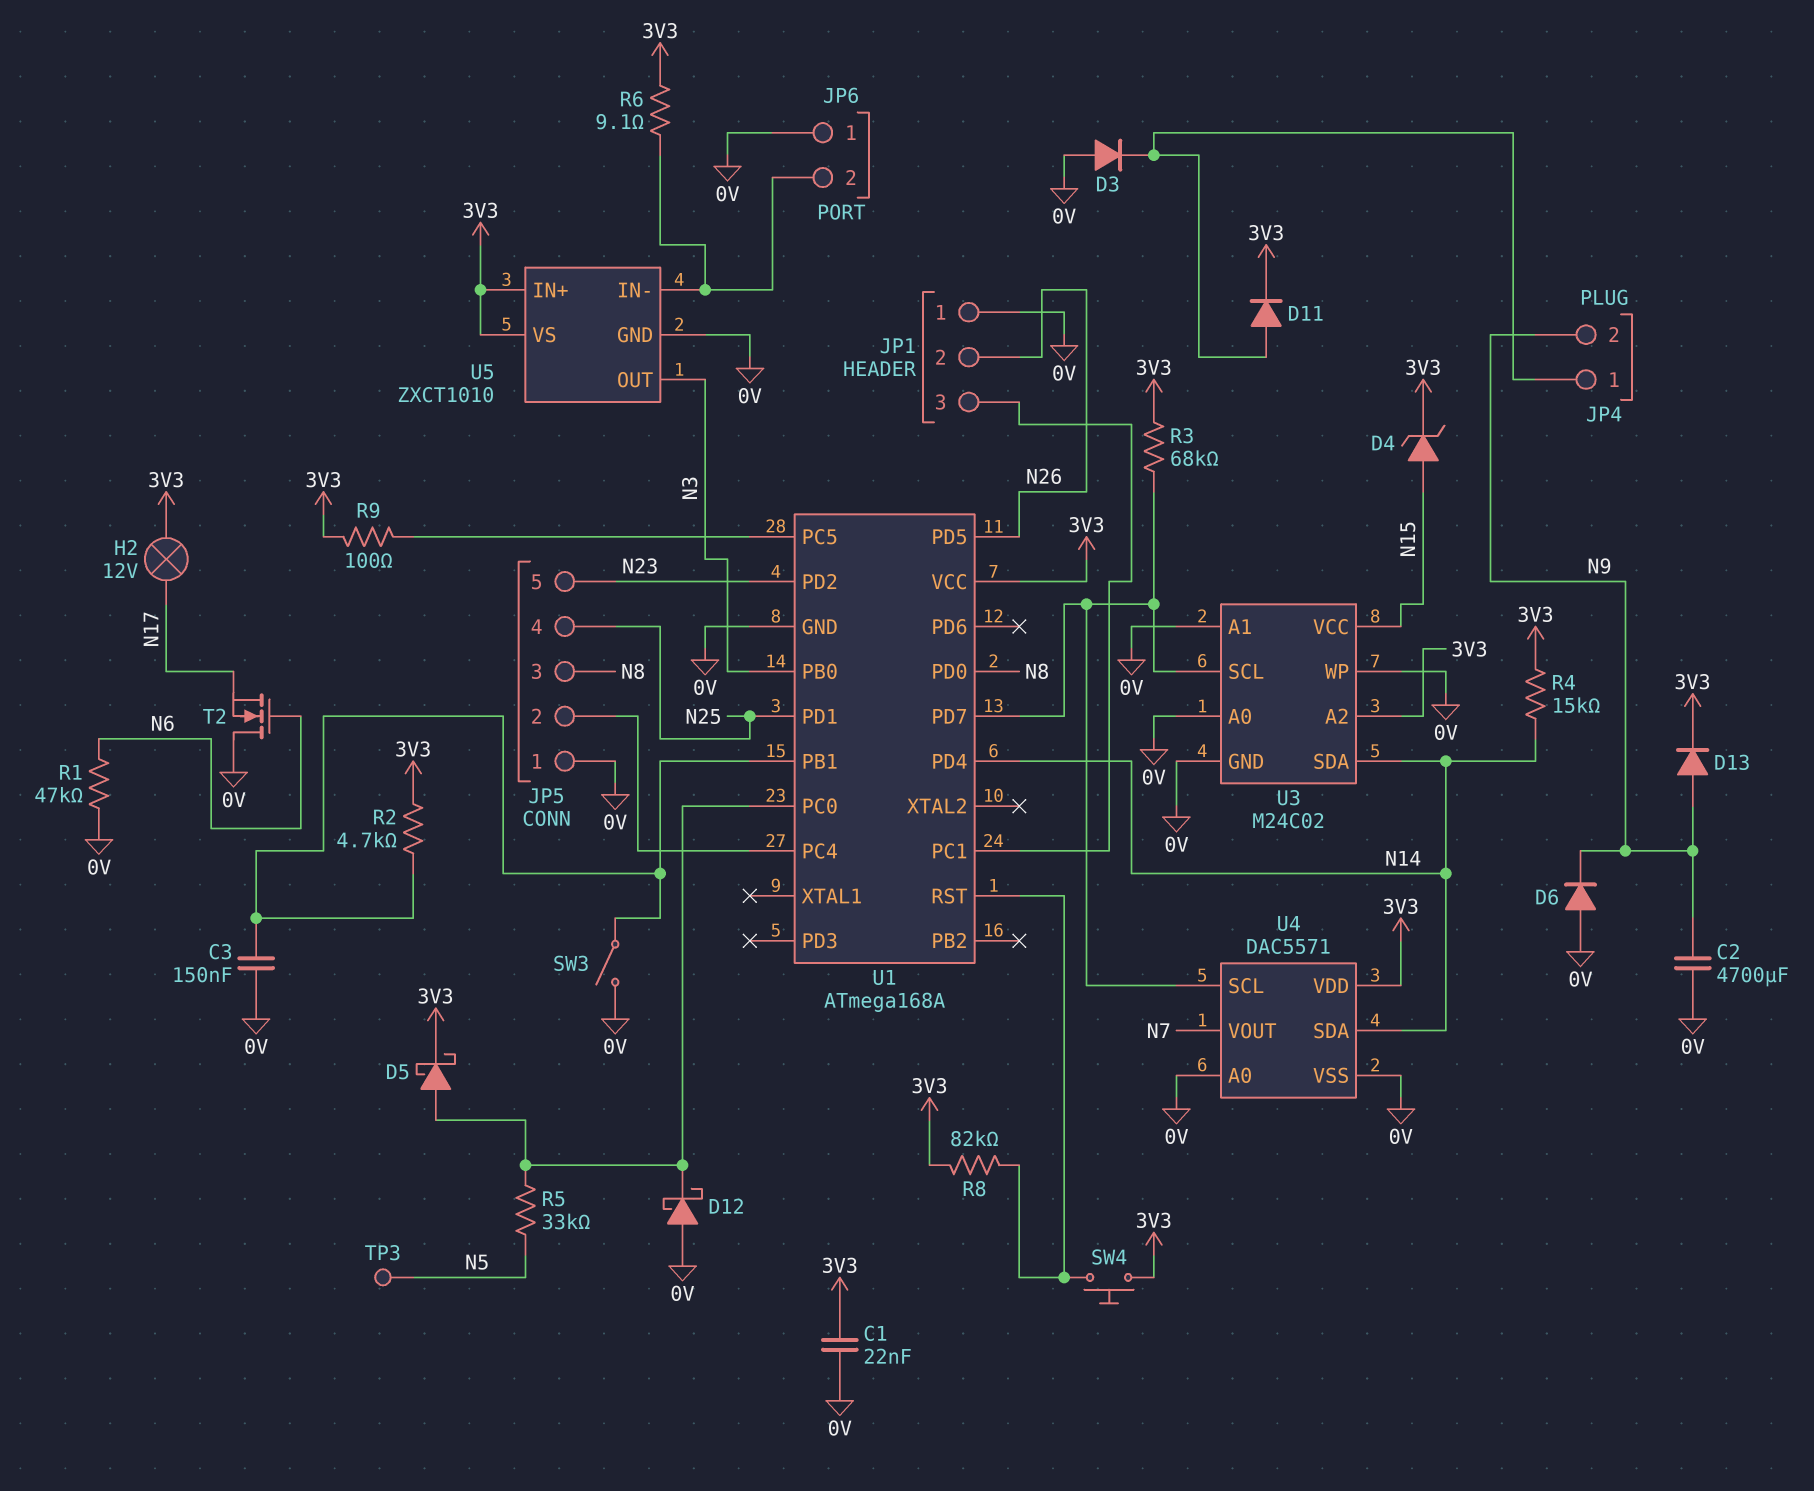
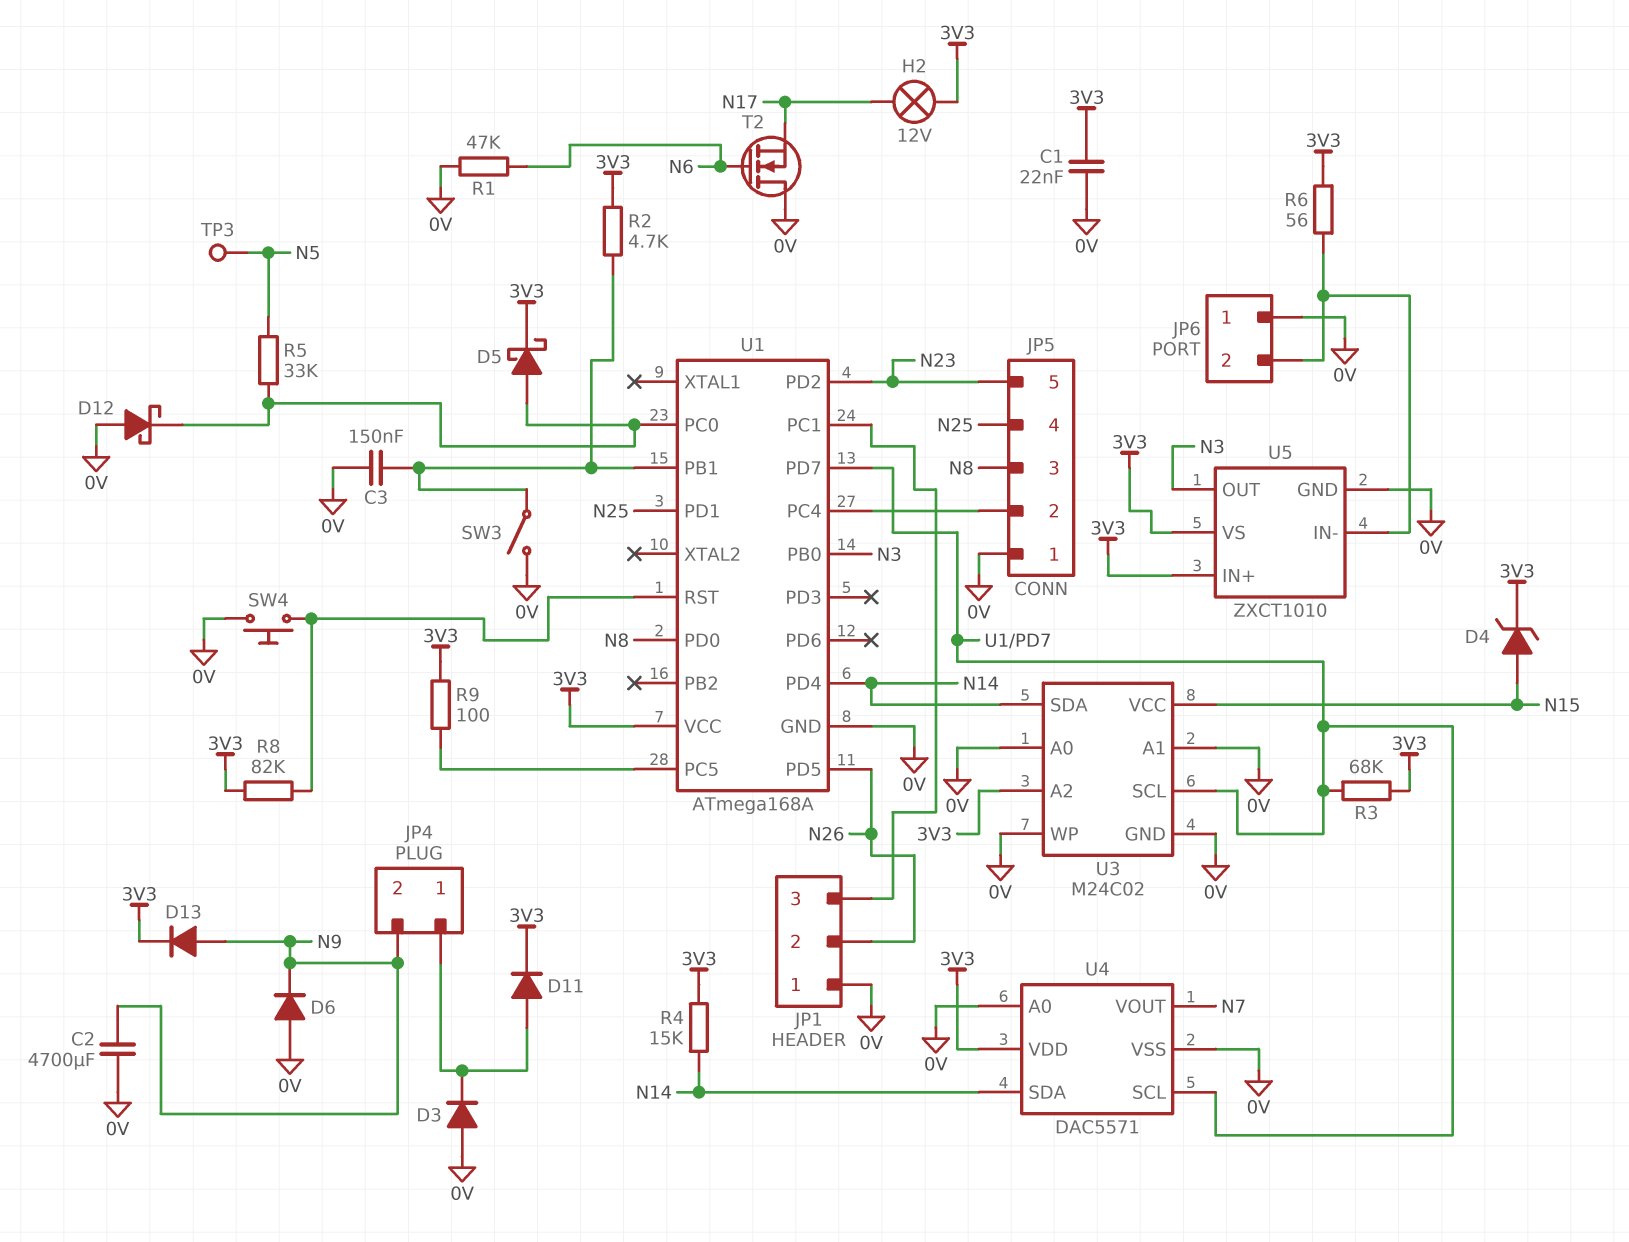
R6: 9.1 (3V3, JP6/2) -> 56 (3V3, JP6/2)
SW4: button (3V3, U1/RST) -> button (0V, U1/RST)

